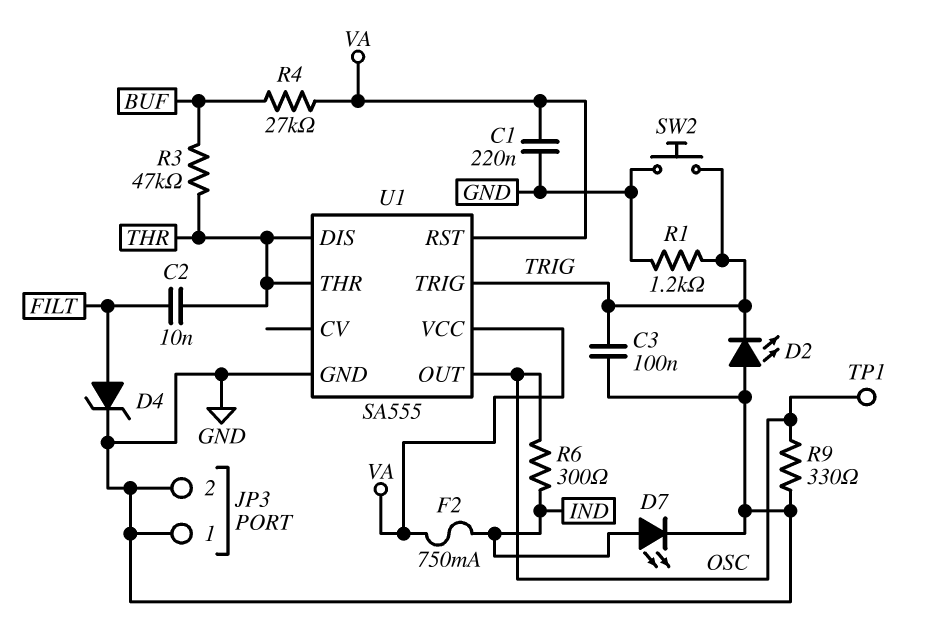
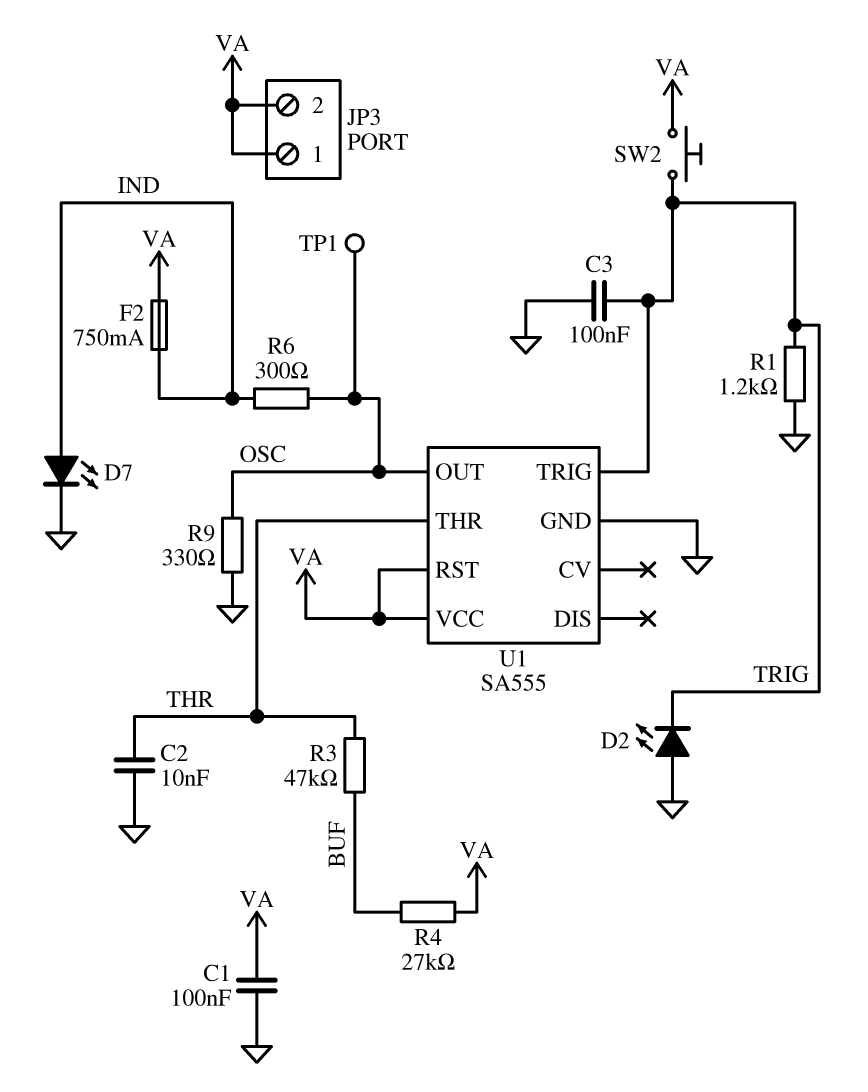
C1: 220nF (GND, VA) -> 100nF (GND, VA)
C2: 10nF (FILT, THR) -> 10nF (GND, THR)
D4: zener (A FILT, K GND) -> none
JP3 pin 1: GND -> VA
JP3 pin 2: GND -> VA
SW2: button (GND, TRIG) -> button (TRIG, VA)
U1 pin DIS: THR -> none

